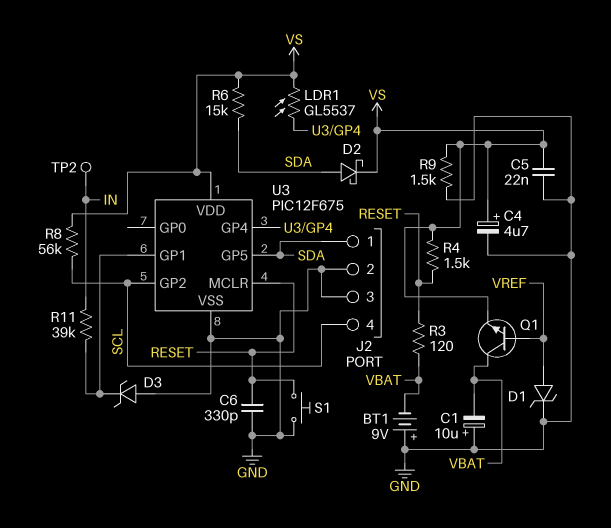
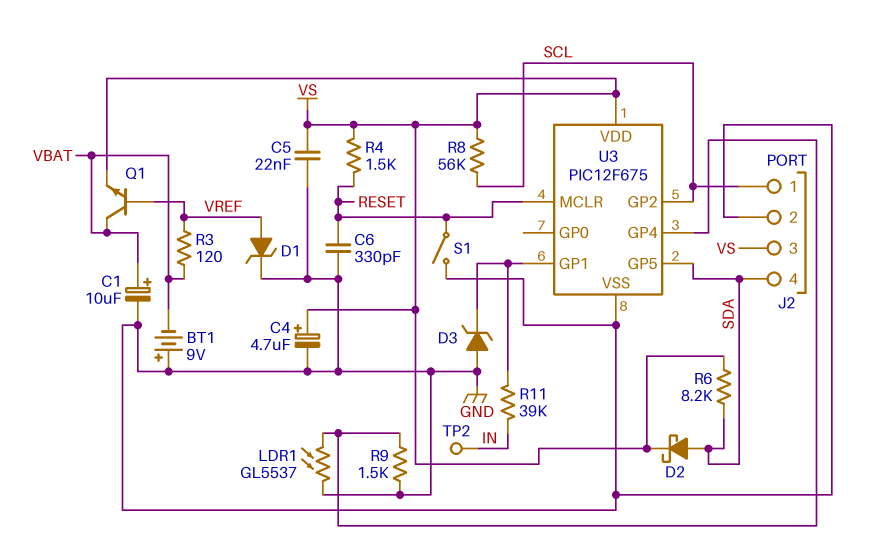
C1: 10uF (plus GND, minus VBAT) -> 10uF (plus VBAT, minus GND)
J2 pin 1: SDA -> SCL
J2 pin 3: GND -> VS
J2 pin 4: SCL -> SDA
LDR1: GL5537 (U3/GP4, VS) -> GL5537 (GND, U3/GP4)
R3: 120 (RESET, VBAT) -> 120 (VBAT, VREF)
R6: 15k (SDA, VS) -> 8.2k (SDA, VS)
R9: 1.5k (GND, VS) -> 1.5k (GND, U3/GP4)
S1: button (GND, RESET) -> switch (GND, RESET)

